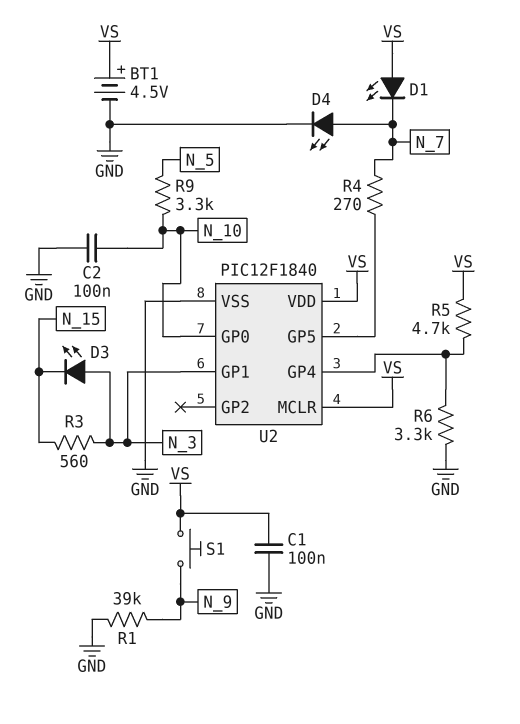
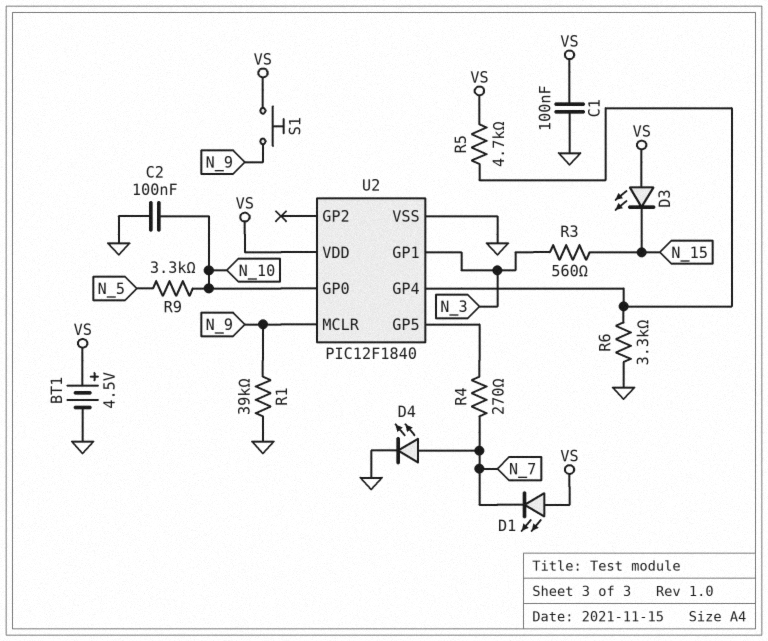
D3: LED (A N_3, K N_15) -> LED (A VS, K N_15)
U2 pin MCLR: VS -> N_9

